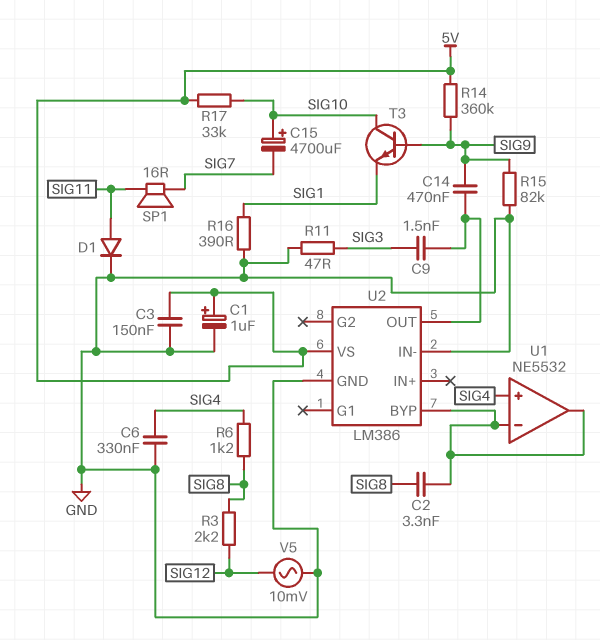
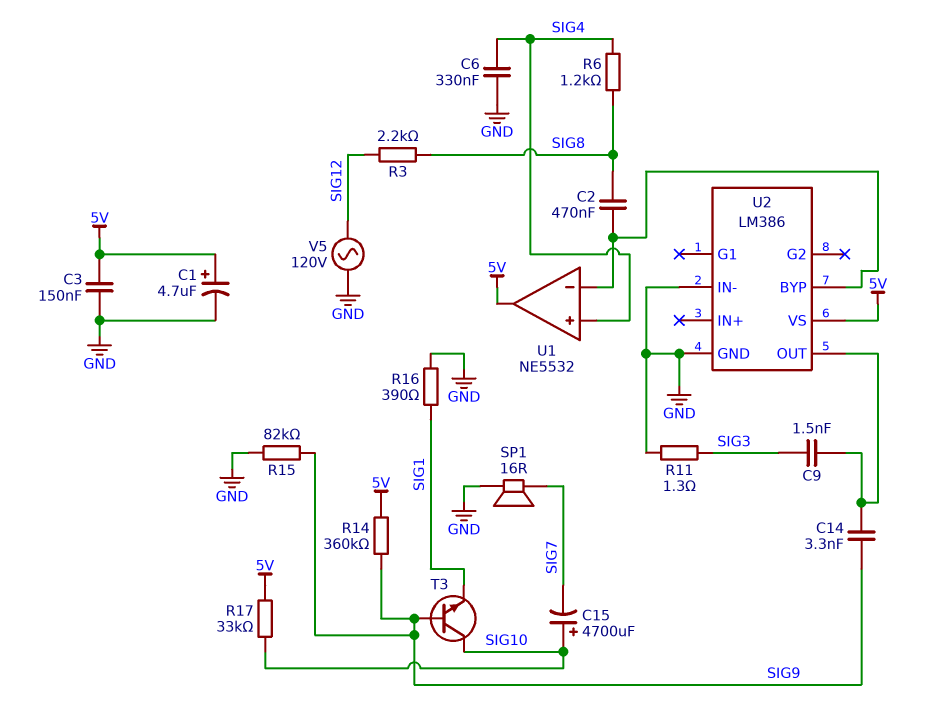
C1: 1uF (plus 5V, minus GND) -> 4.7uF (plus 5V, minus GND)
C2: 3.3nF (SIG8, U1/in-) -> 470nF (SIG8, U1/in-)
C14: 470nF (SIG9, U2/OUT) -> 3.3nF (SIG9, U2/OUT)
D1: diode (A SIG11, K GND) -> none
R11: 47 (GND, SIG3) -> 1.3 (GND, SIG3)
SP1: speaker 16R (SIG7, SIG11) -> speaker 16R (GND, SIG7)
U1 pin out: U1/in- -> 5V
V5: AC 10mV (GND, SIG12) -> AC 120V (GND, SIG12)

